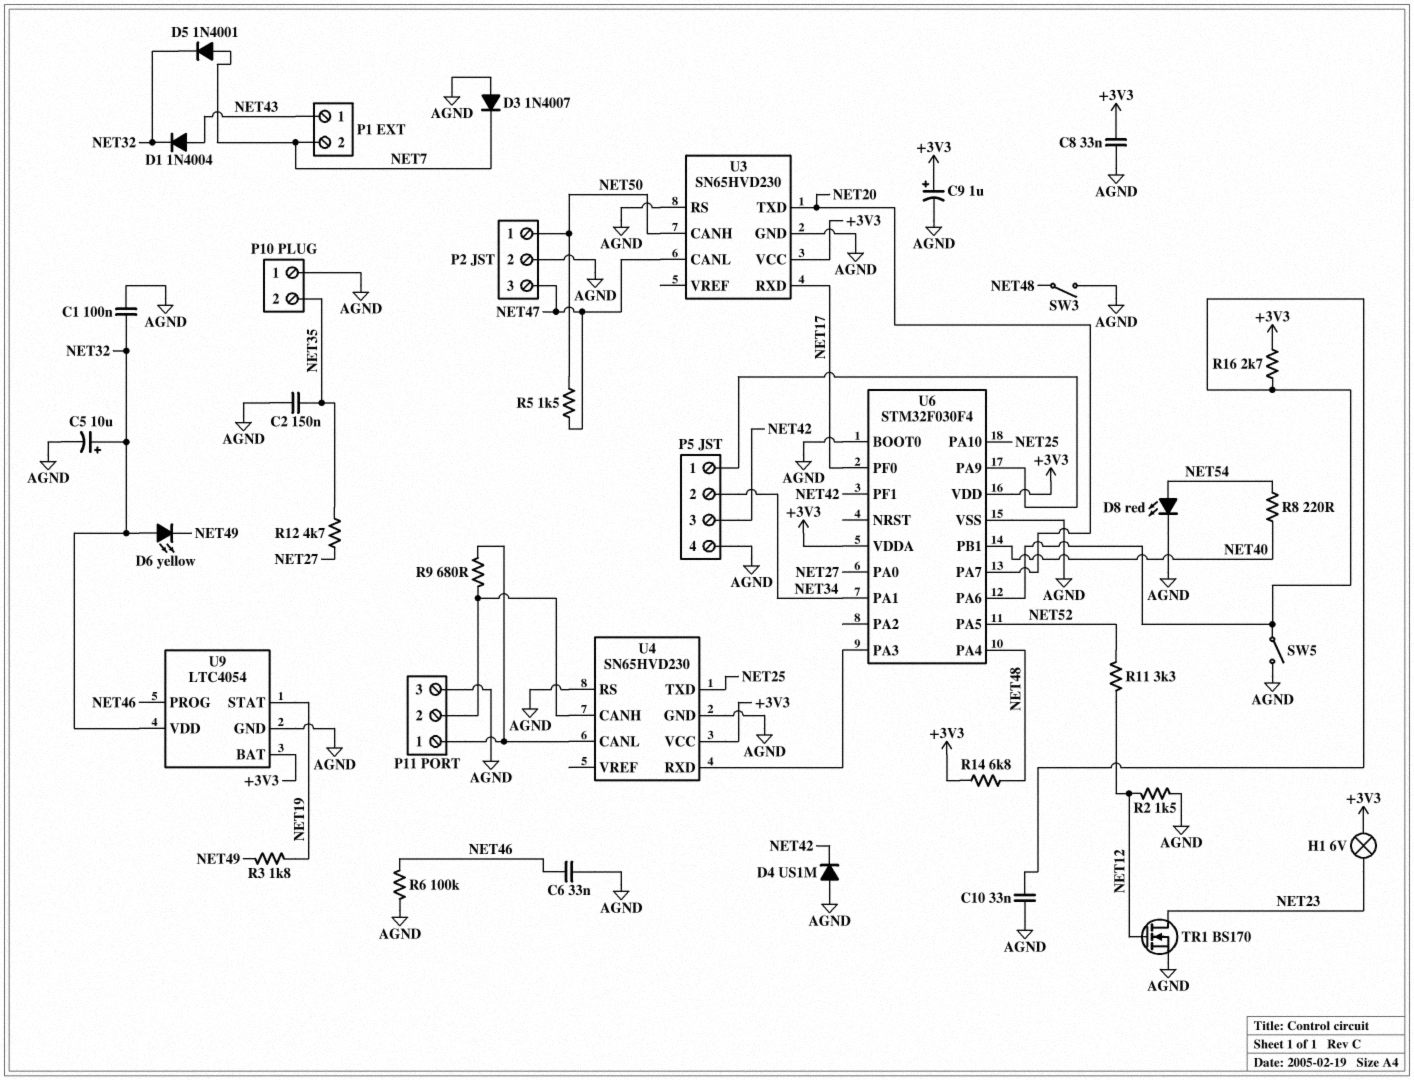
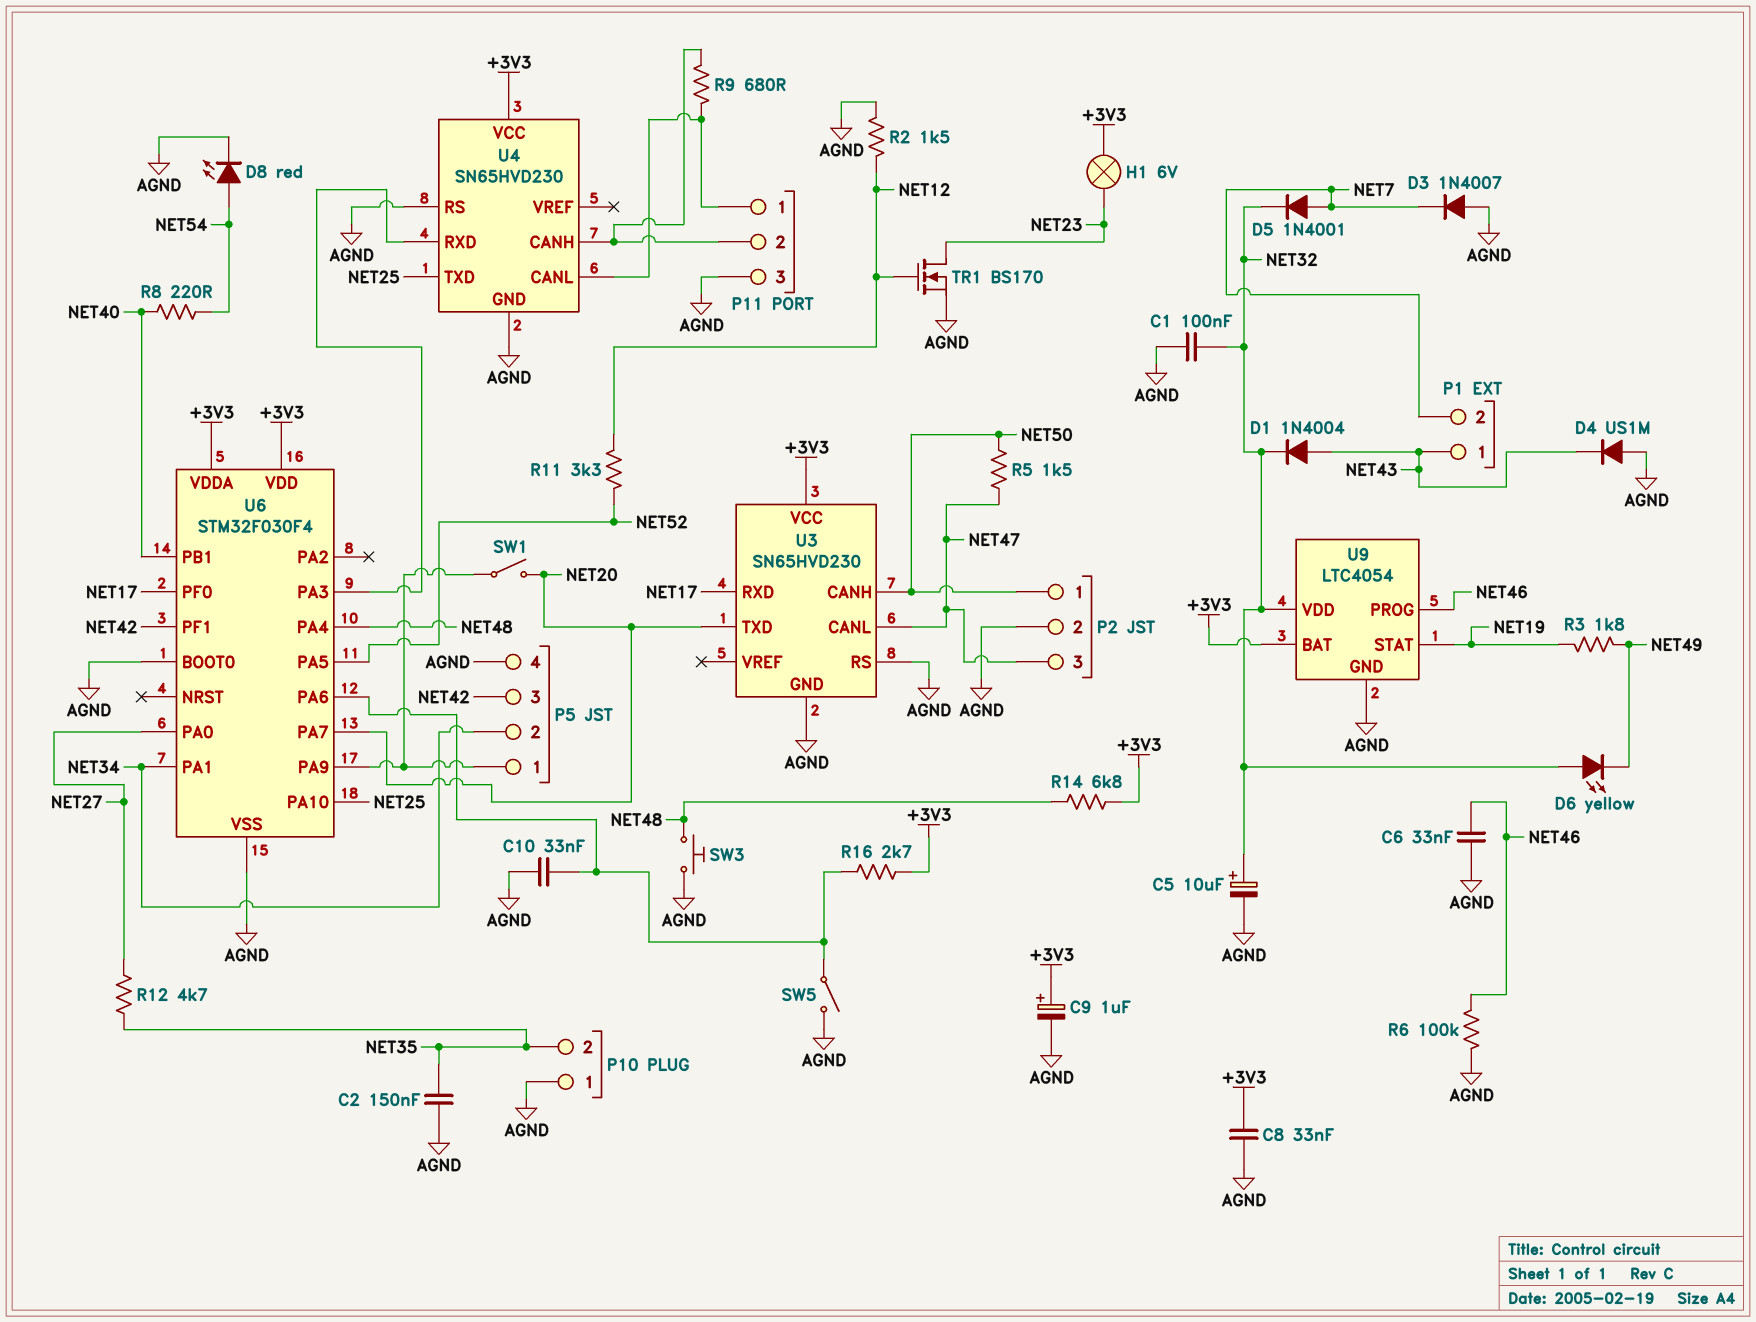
D4: diode US1M (A AGND, K NET42) -> diode US1M (A AGND, K NET43)
SW1: none -> switch (NET20, P5/1)
SW3: switch (AGND, NET48) -> button (AGND, NET48)

